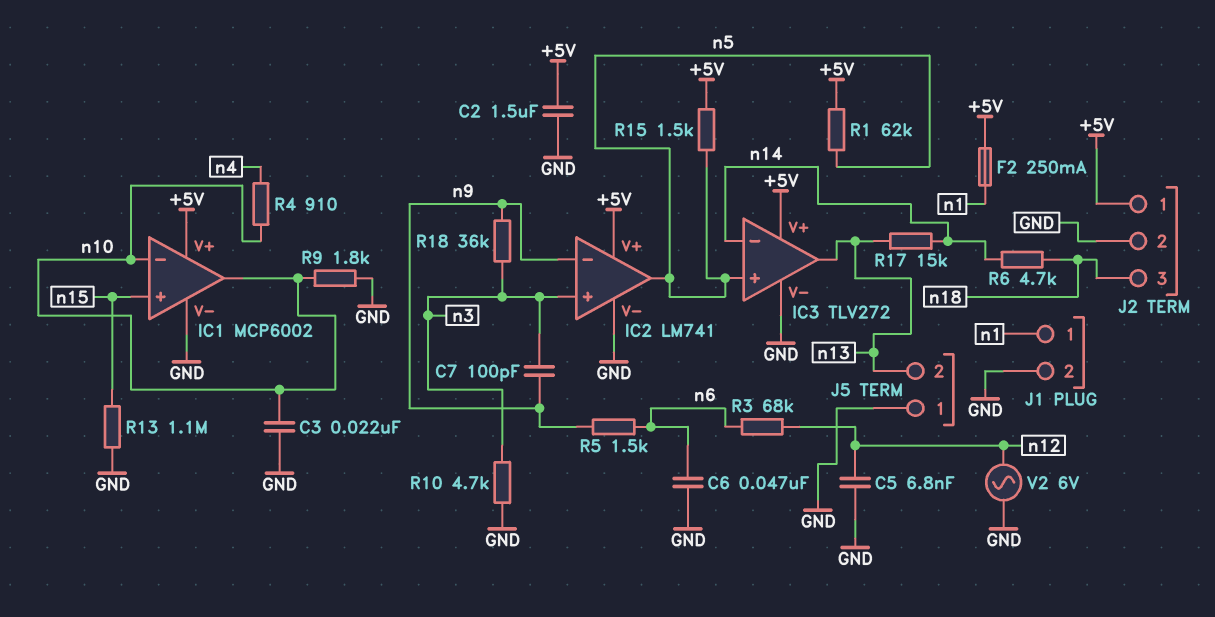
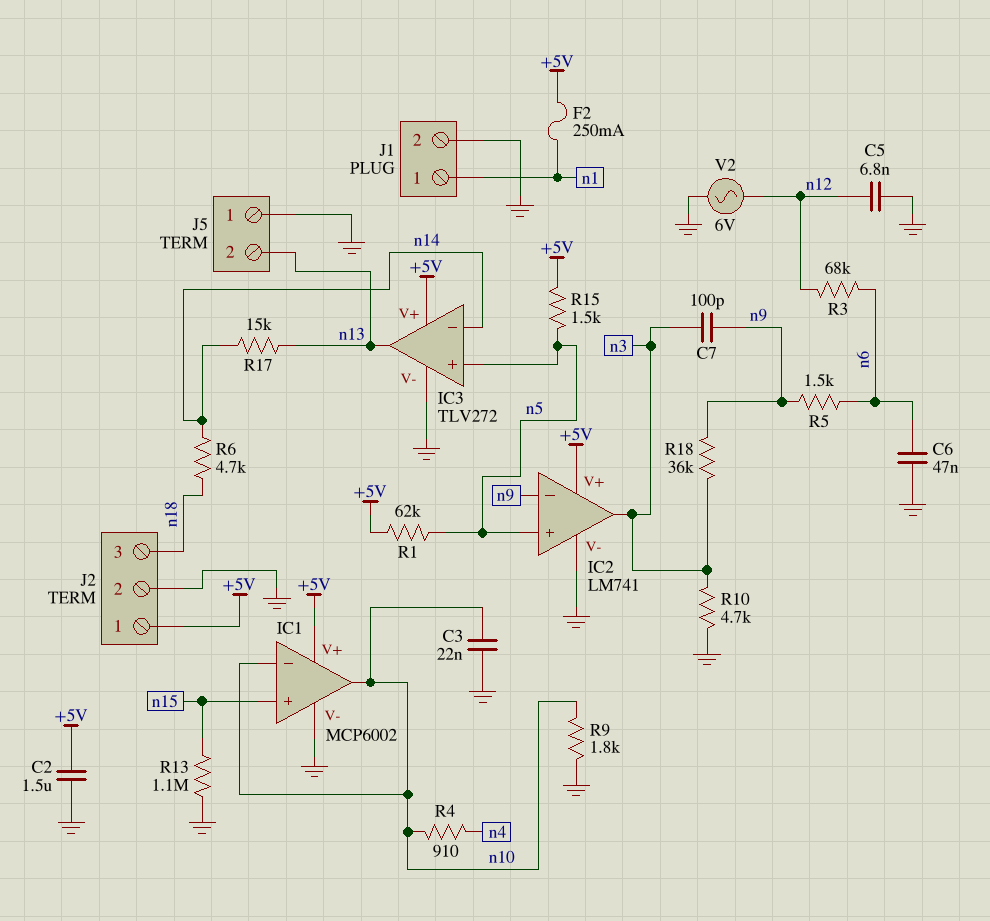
IC2 pin in+: n3 -> n5
IC2 pin out: n5 -> n3

